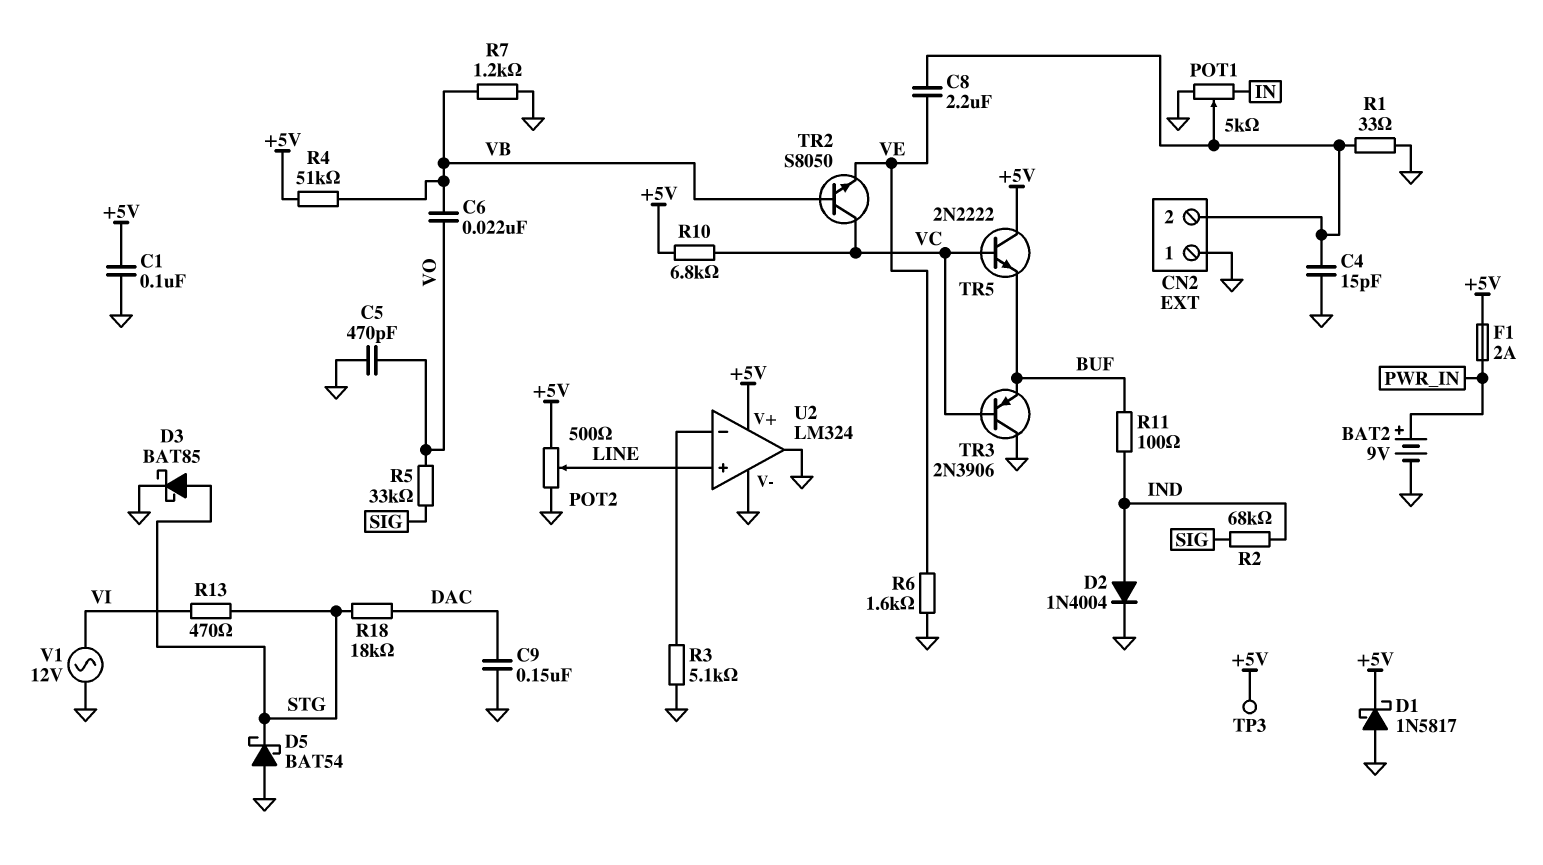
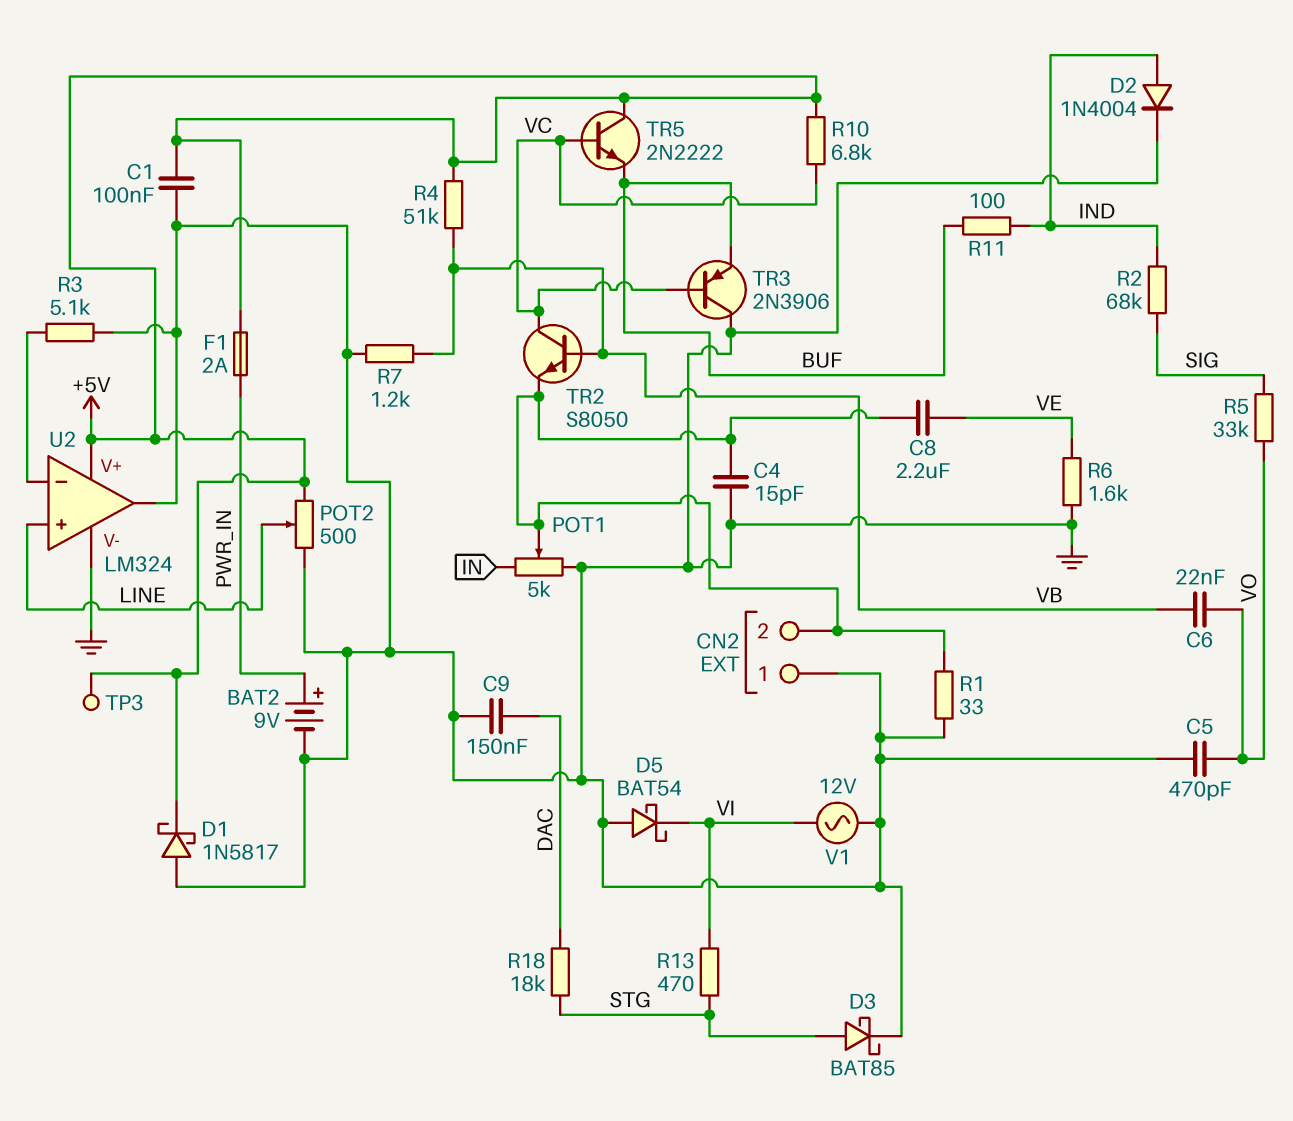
D5: schottky BAT54 (A GND, K STG) -> schottky BAT54 (A GND, K VI)
TR2: NPN S8050 (B VB, C VC, E VE) -> NPN S8050 (B VB, C VC, E CN2/2)

